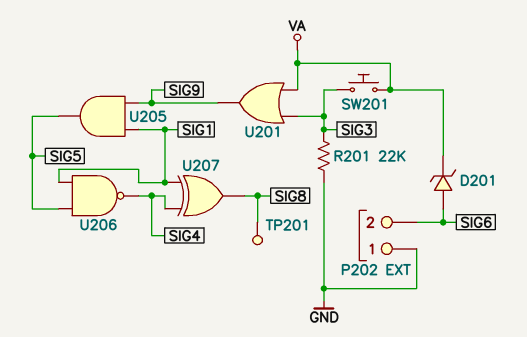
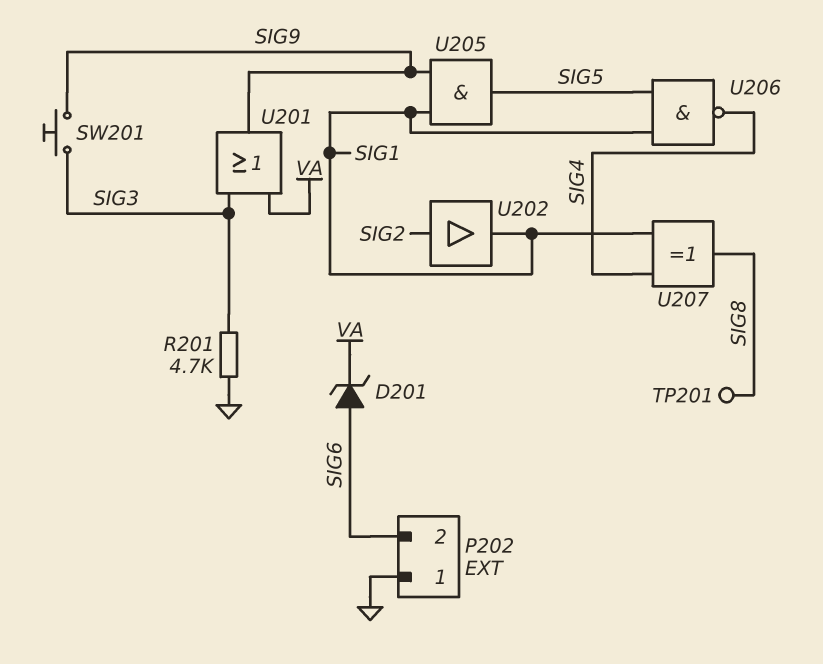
R201: 22k (GND, SIG3) -> 4.7k (GND, SIG3)
SW201: button (SIG3, VA) -> button (SIG3, SIG9)
U202: none -> buffer (in SIG2, out SIG1)

